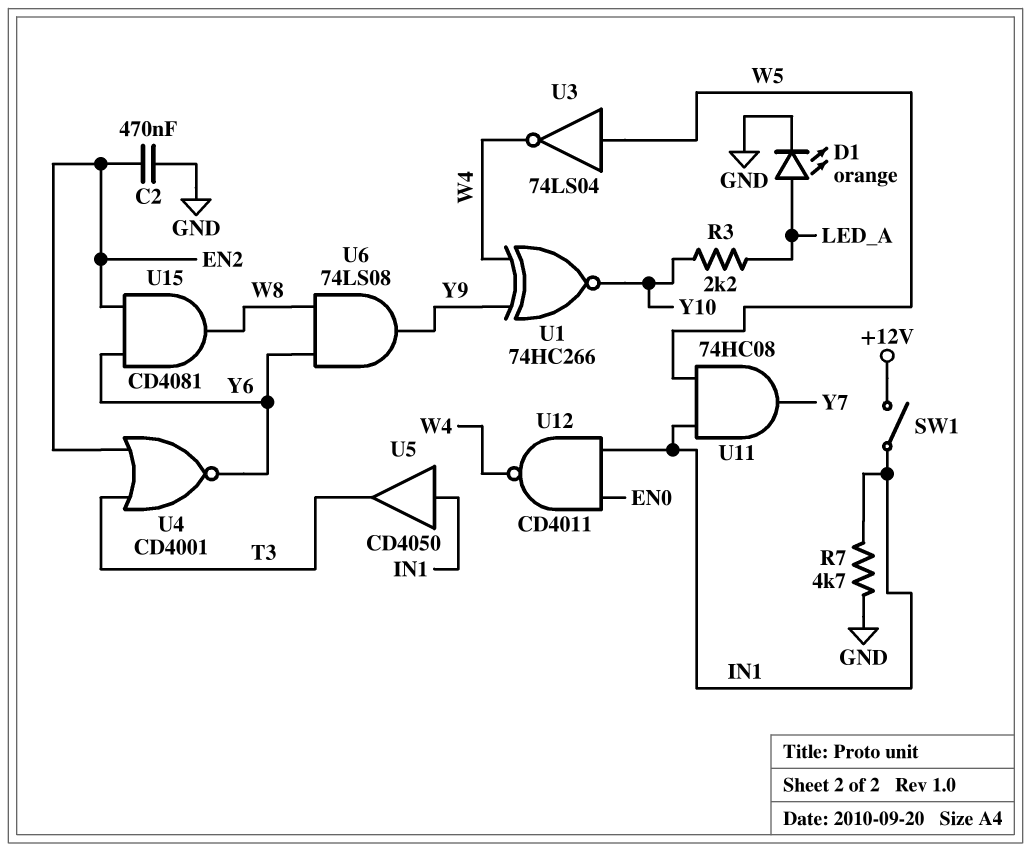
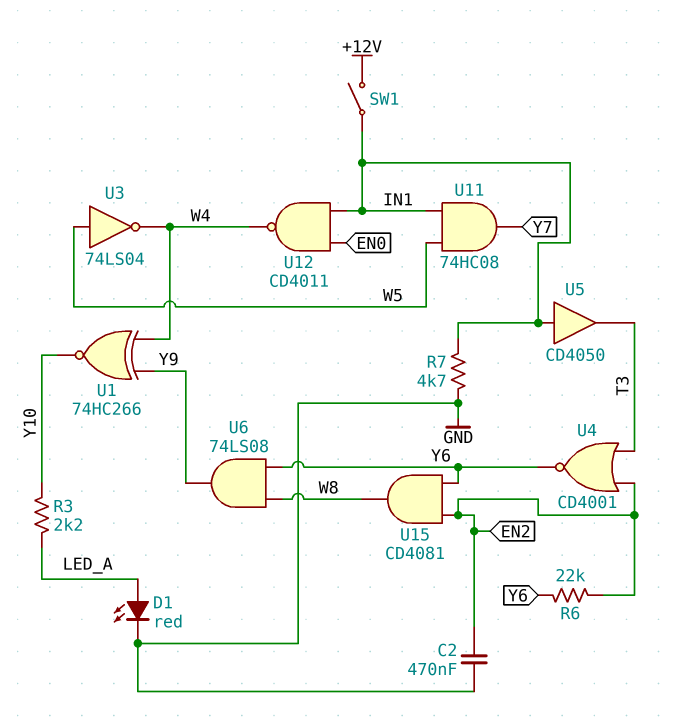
D1: LED orange (A LED_A, K GND) -> LED red (A LED_A, K GND)
R6: none -> 22k (EN2, Y6)

